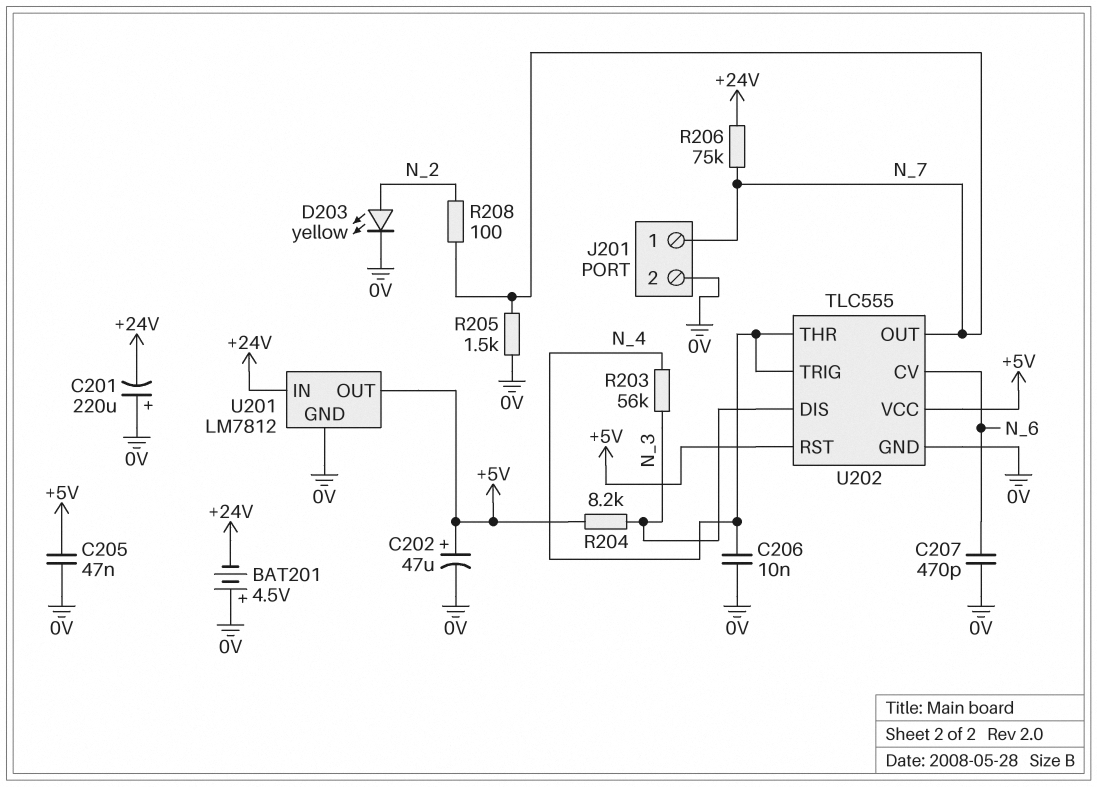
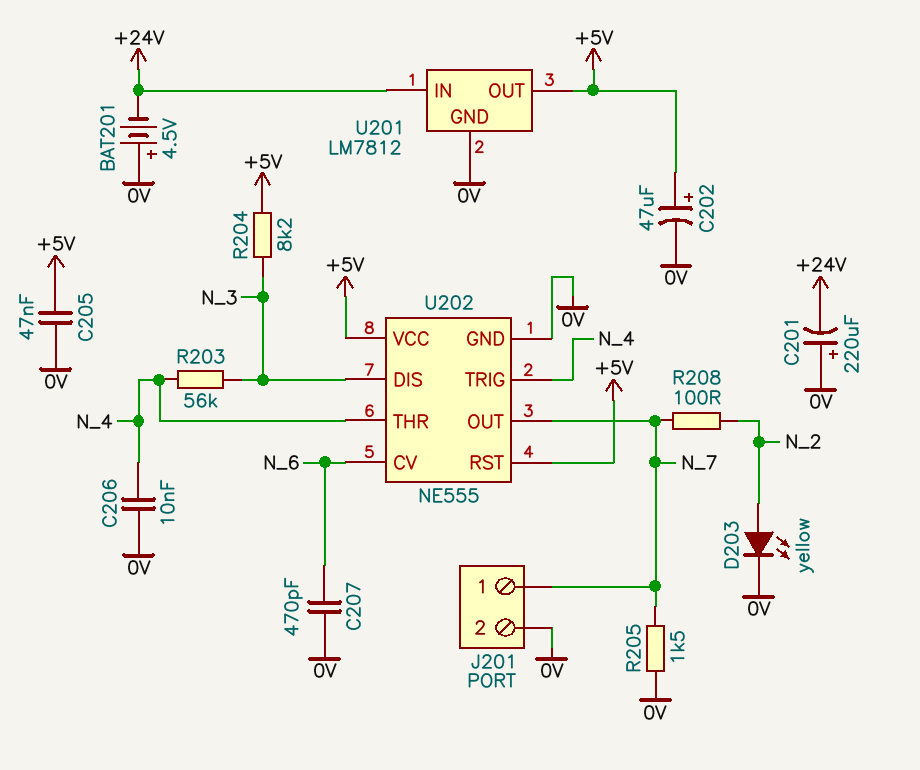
R206: 75k (+24V, N_7) -> none
U202: TLC555 -> NE555

